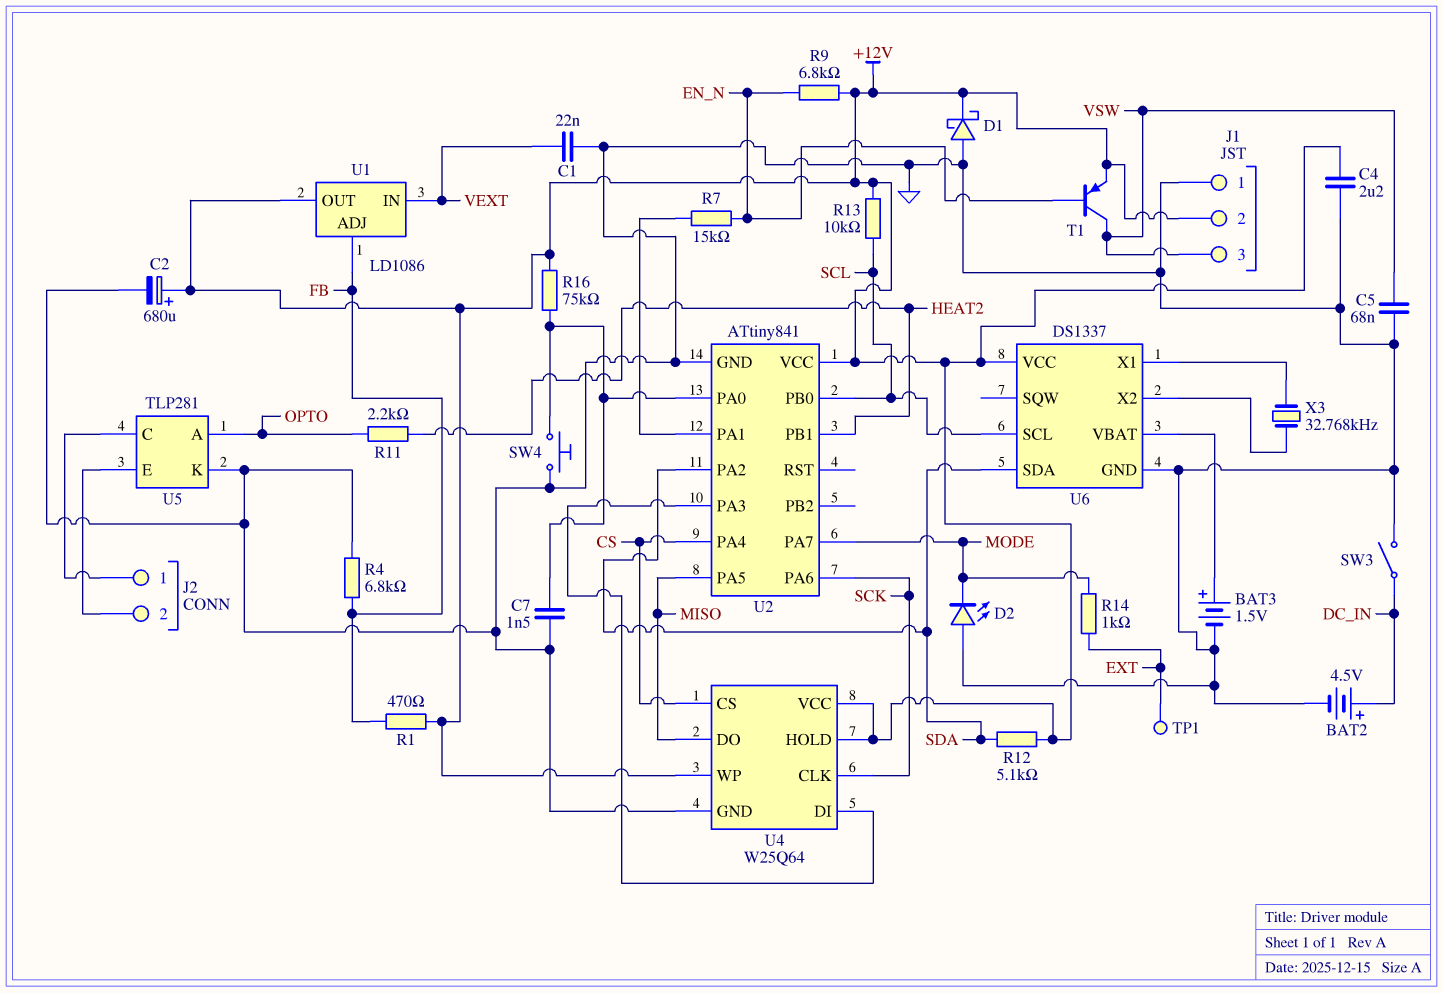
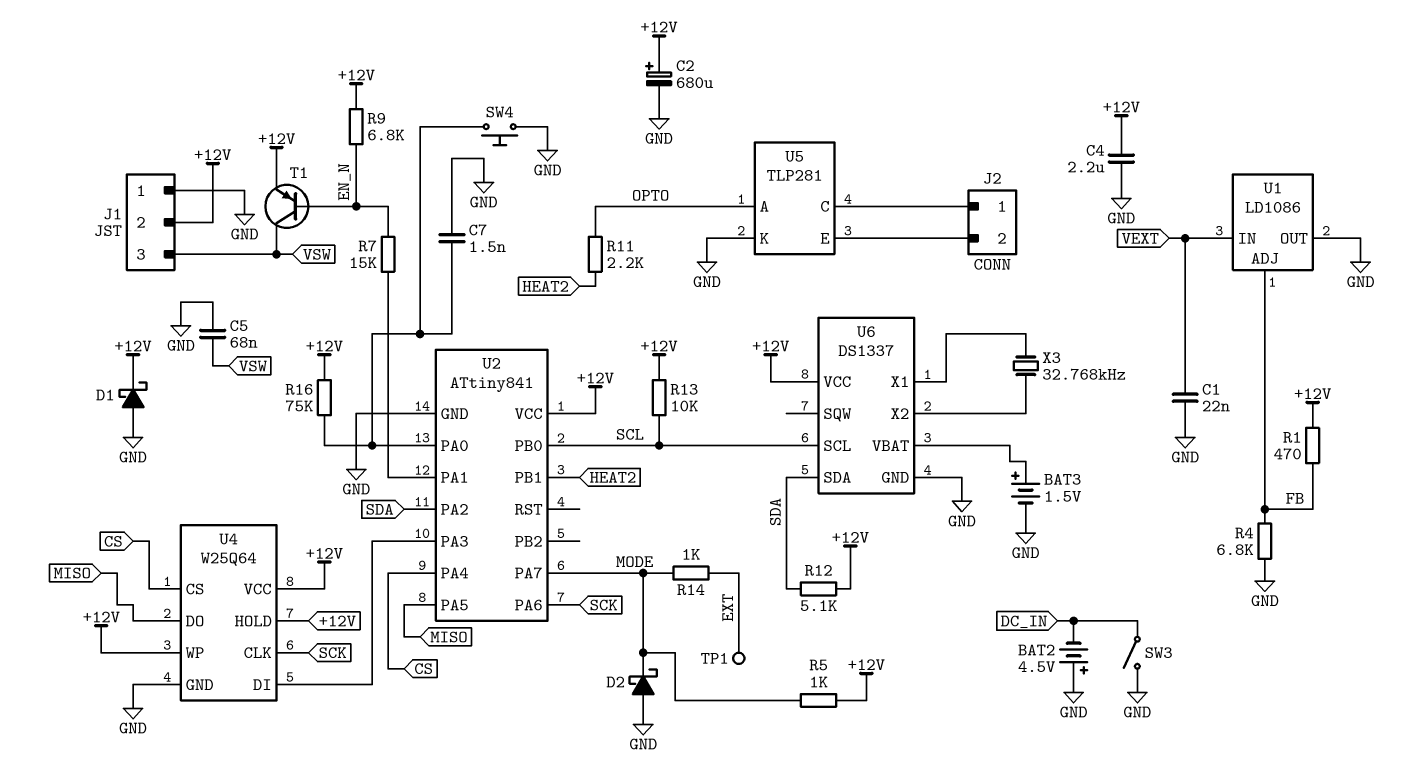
BAT2: 4.5V (plus DC_IN, minus GND) -> 4.5V (plus GND, minus DC_IN)
D2: LED (A GND, K MODE) -> schottky (A GND, K MODE)
R5: none -> 1k (+12V, MODE)
U1 pin OUT: +12V -> GND

